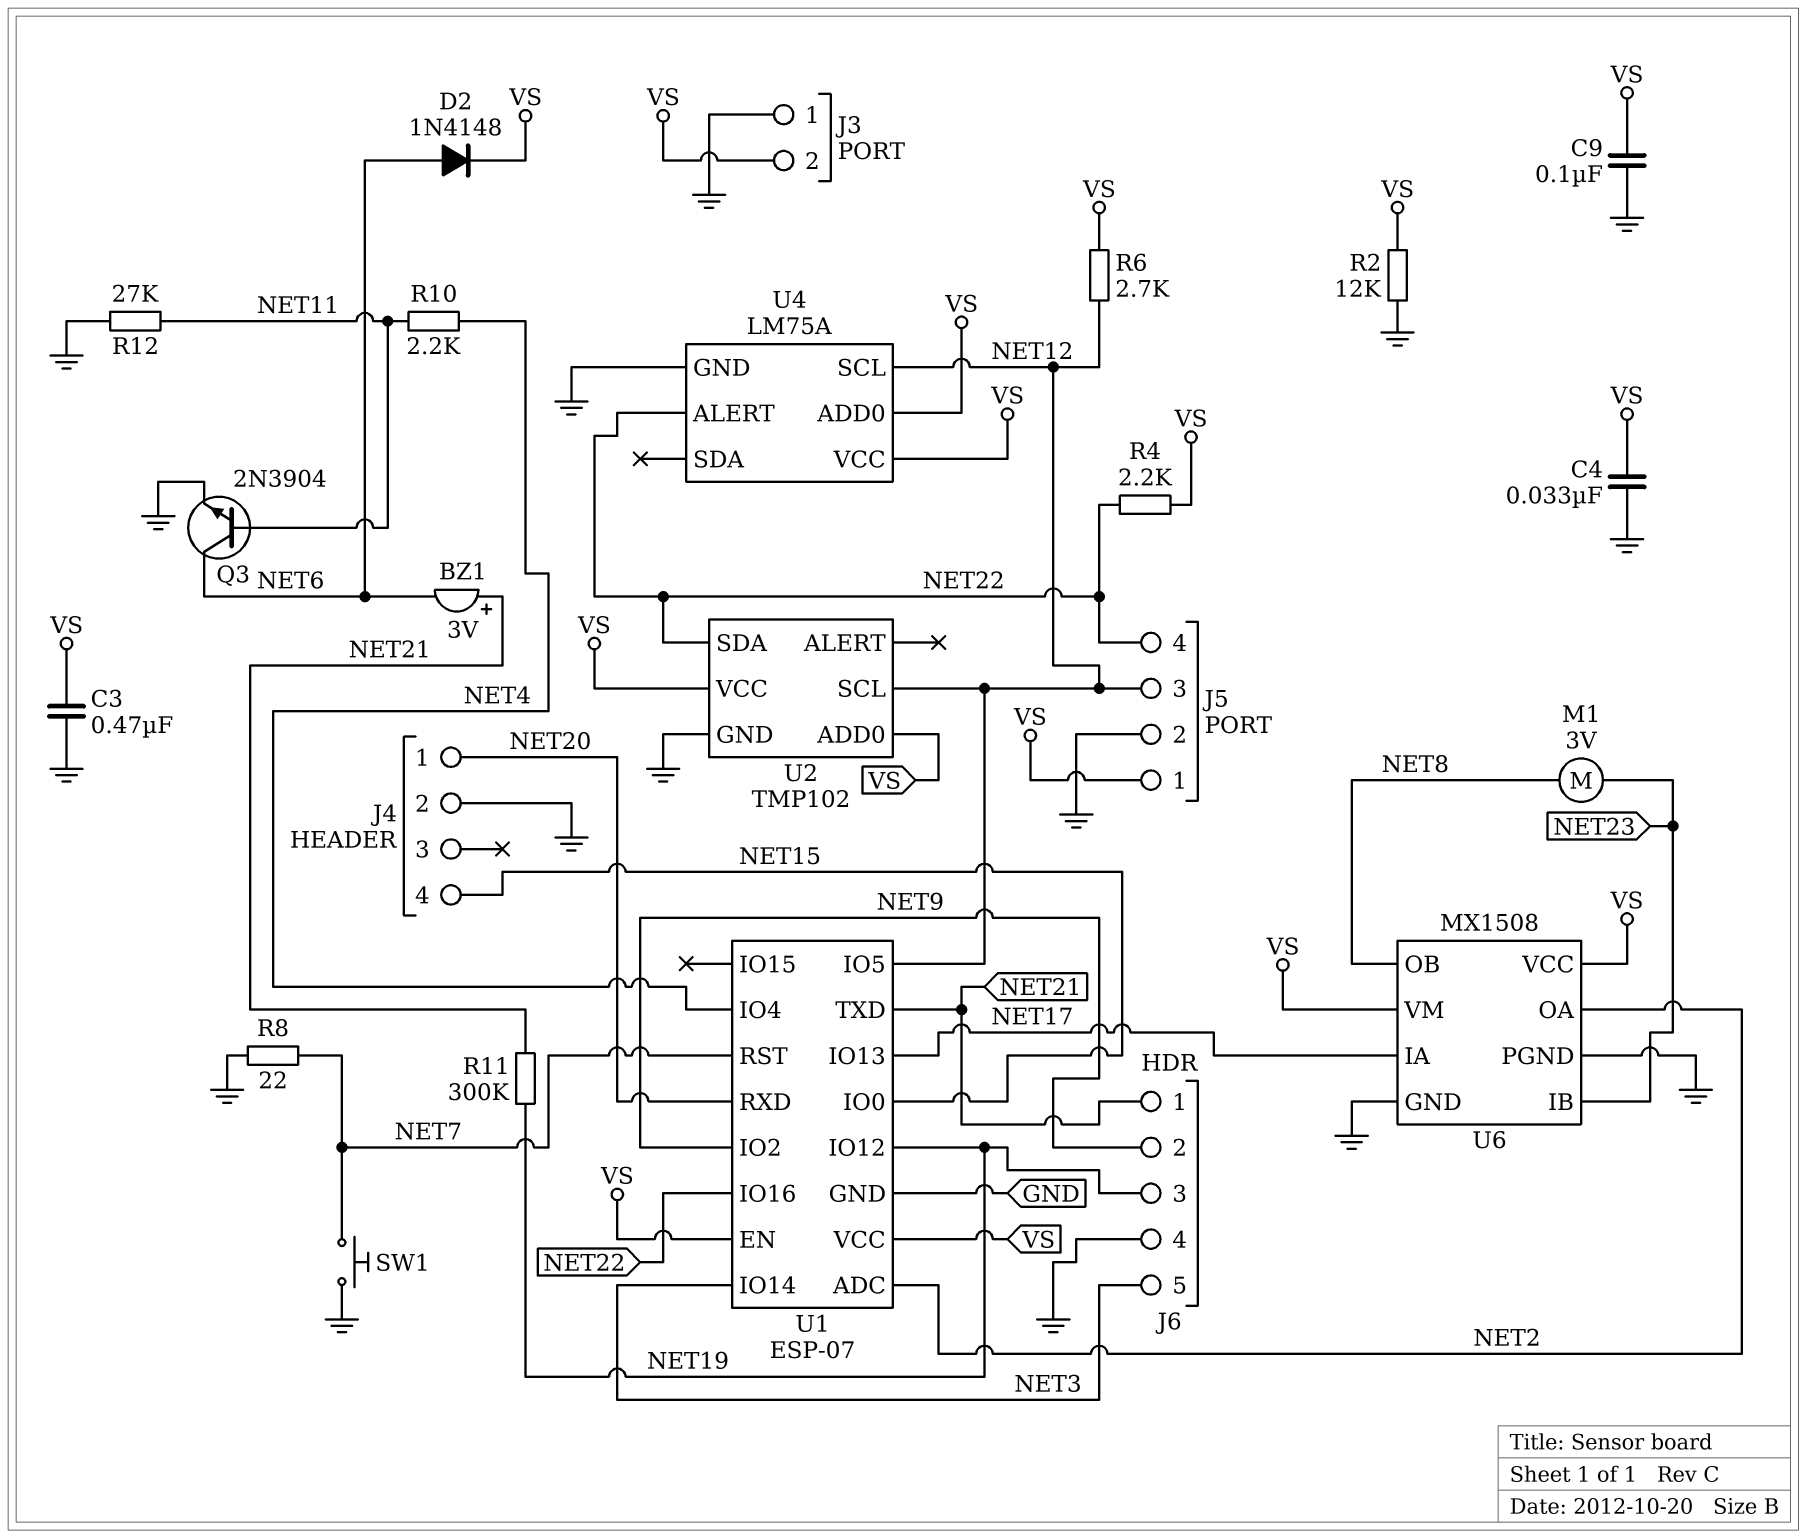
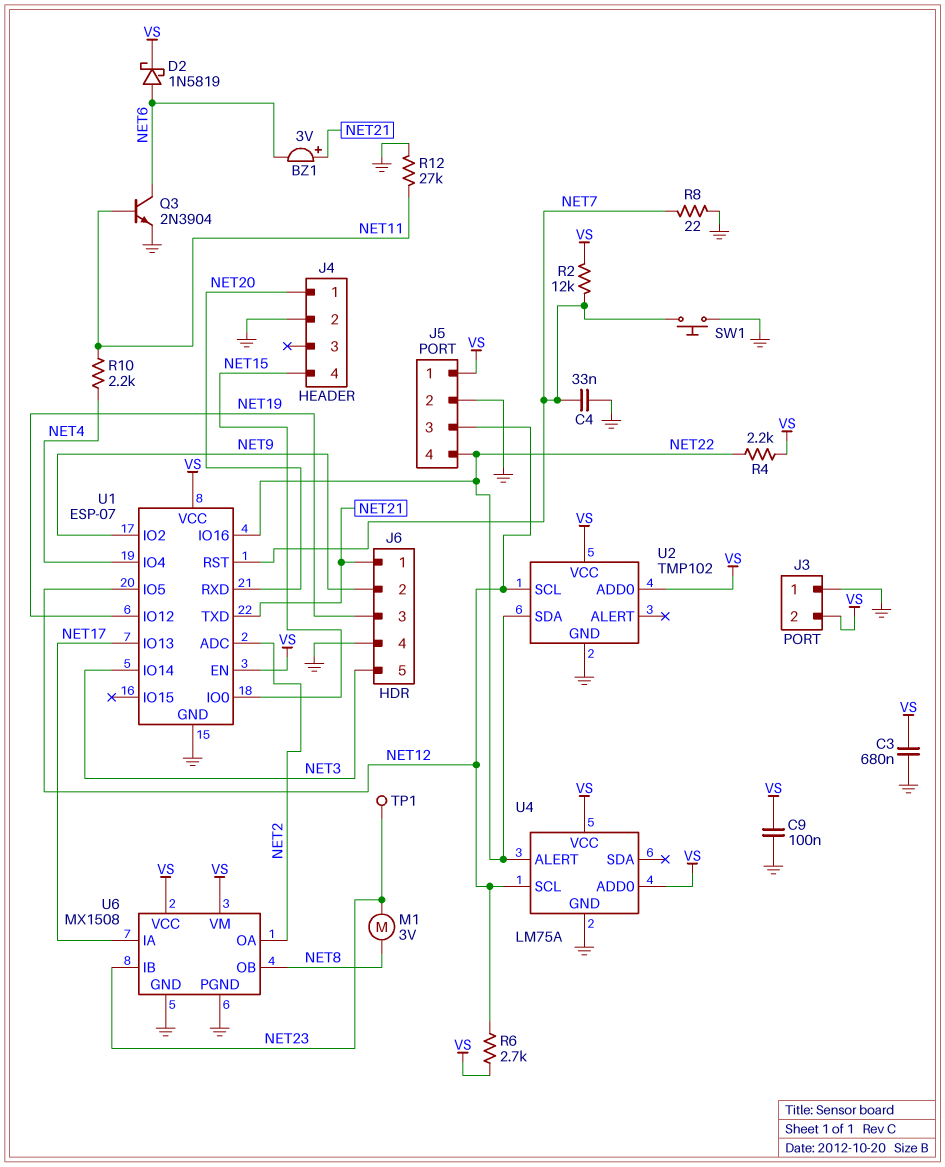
C3: 470nF (GND, VS) -> 680nF (GND, VS)
C4: 33nF (GND, VS) -> 33nF (GND, NET7)
D2: diode 1N4148 (A NET6, K VS) -> schottky 1N5819 (A NET6, K VS)
R2: 12k (GND, VS) -> 12k (NET7, VS)
R11: 300k (NET19, NET21) -> none
TP1: none -> test point (NET23)

